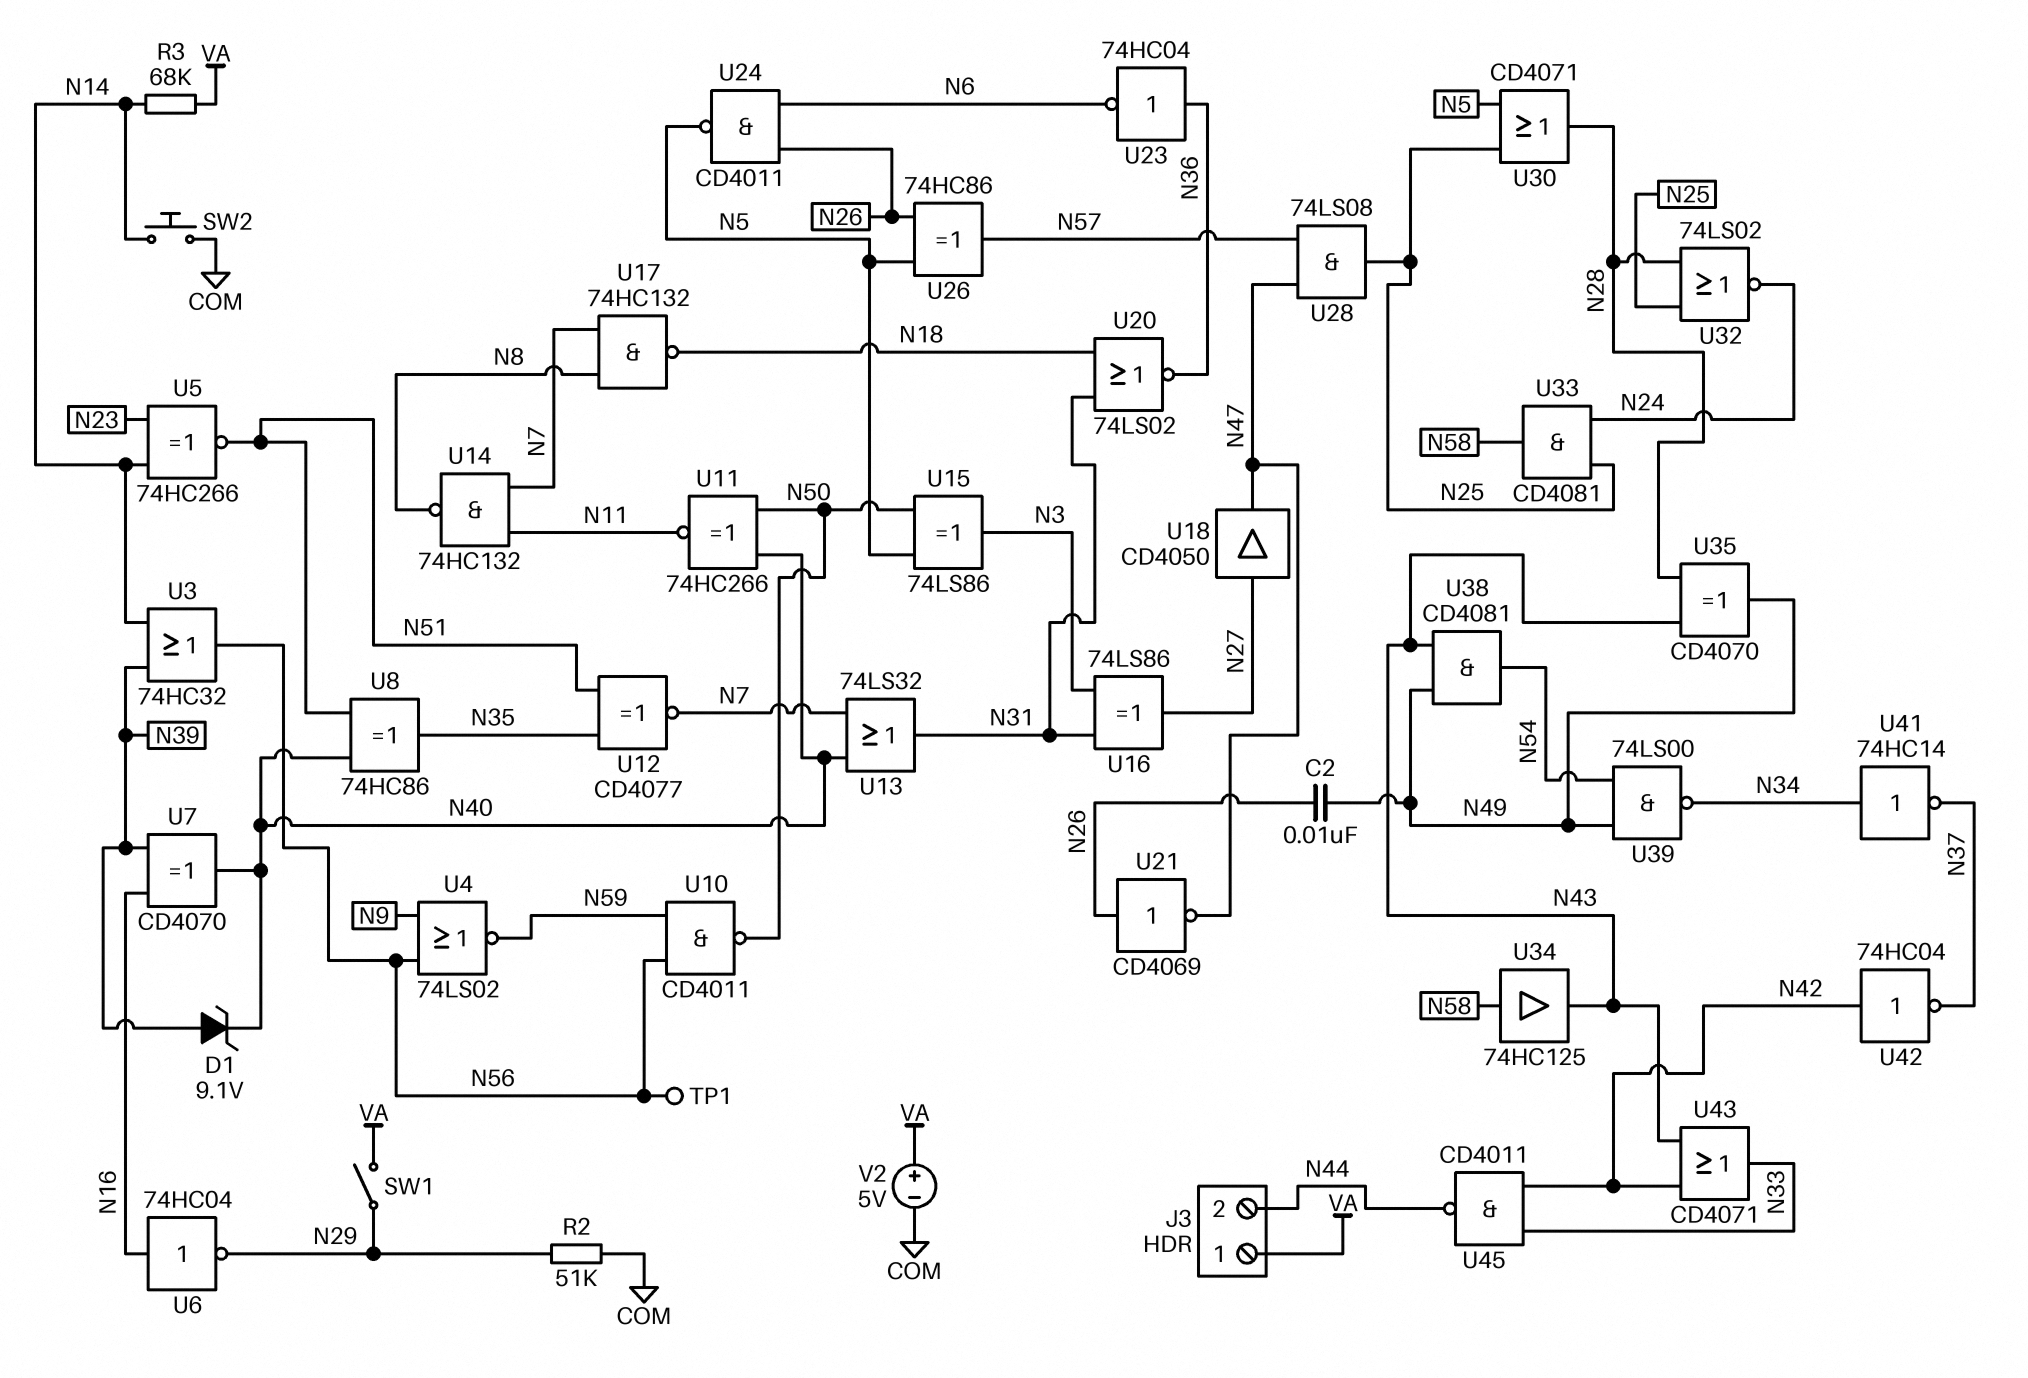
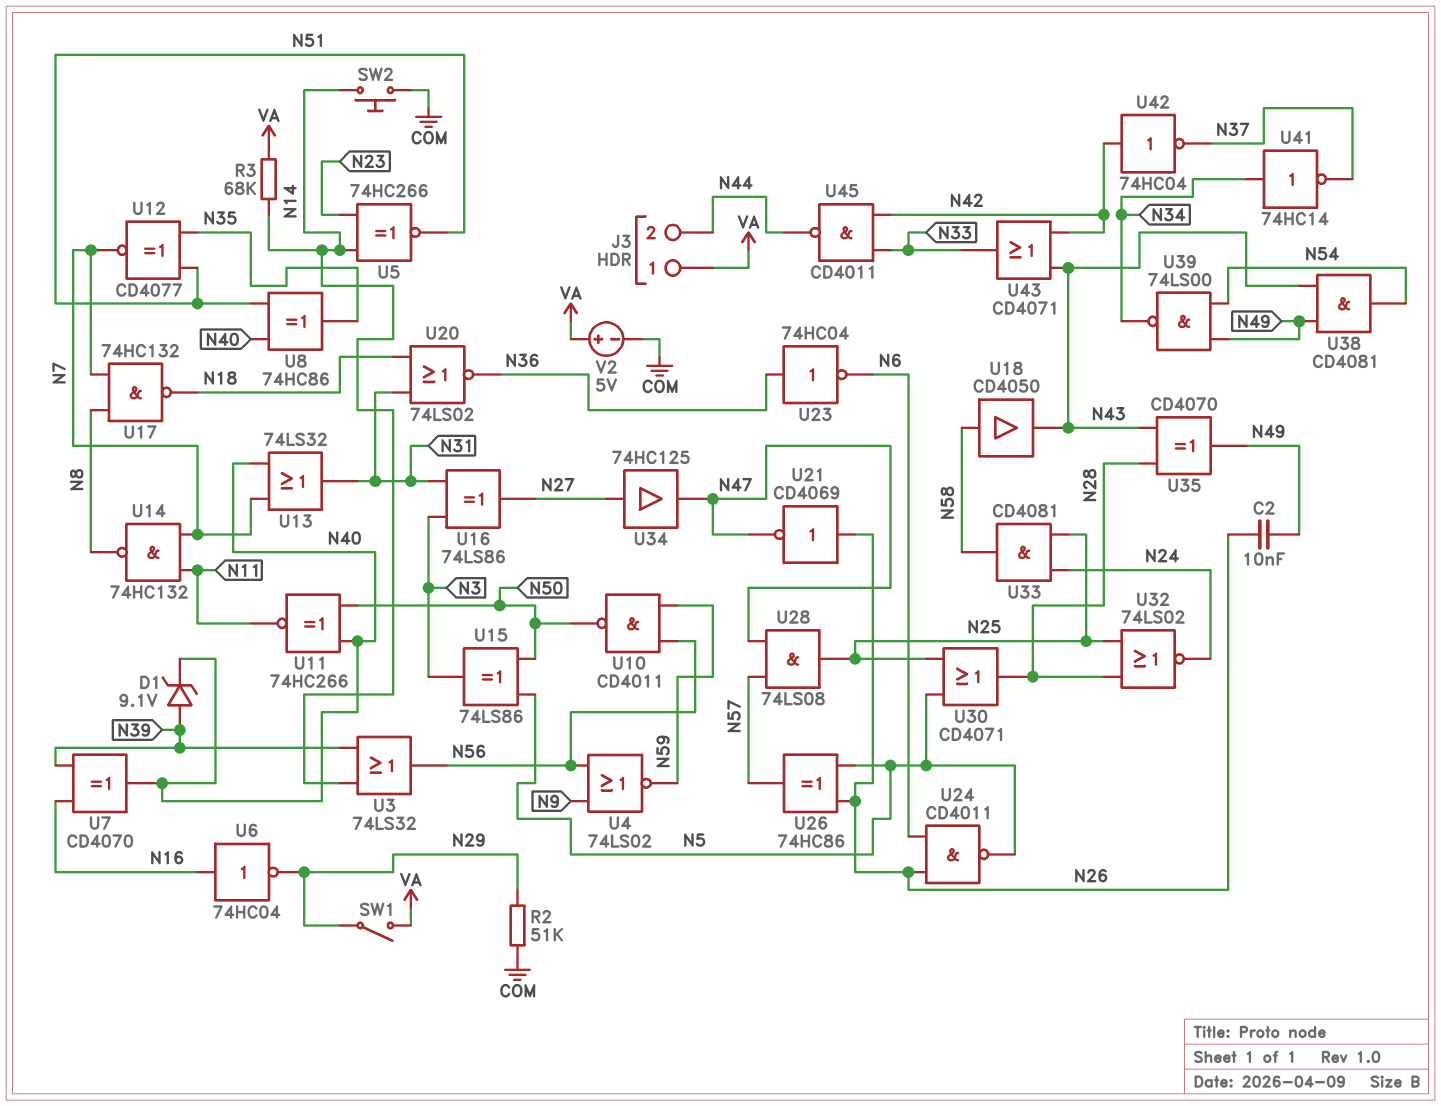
TP1: test point (N56) -> none
U3: OR 74HC32 (in N14, in N39, out N56) -> OR 74LS32 (in N14, in N39, out N56)
U18: buffer CD4050 (in N27, out N47) -> buffer CD4050 (in N58, out N43)
U34: buffer 74HC125 (in N58, out N43) -> buffer 74HC125 (in N27, out N47)

